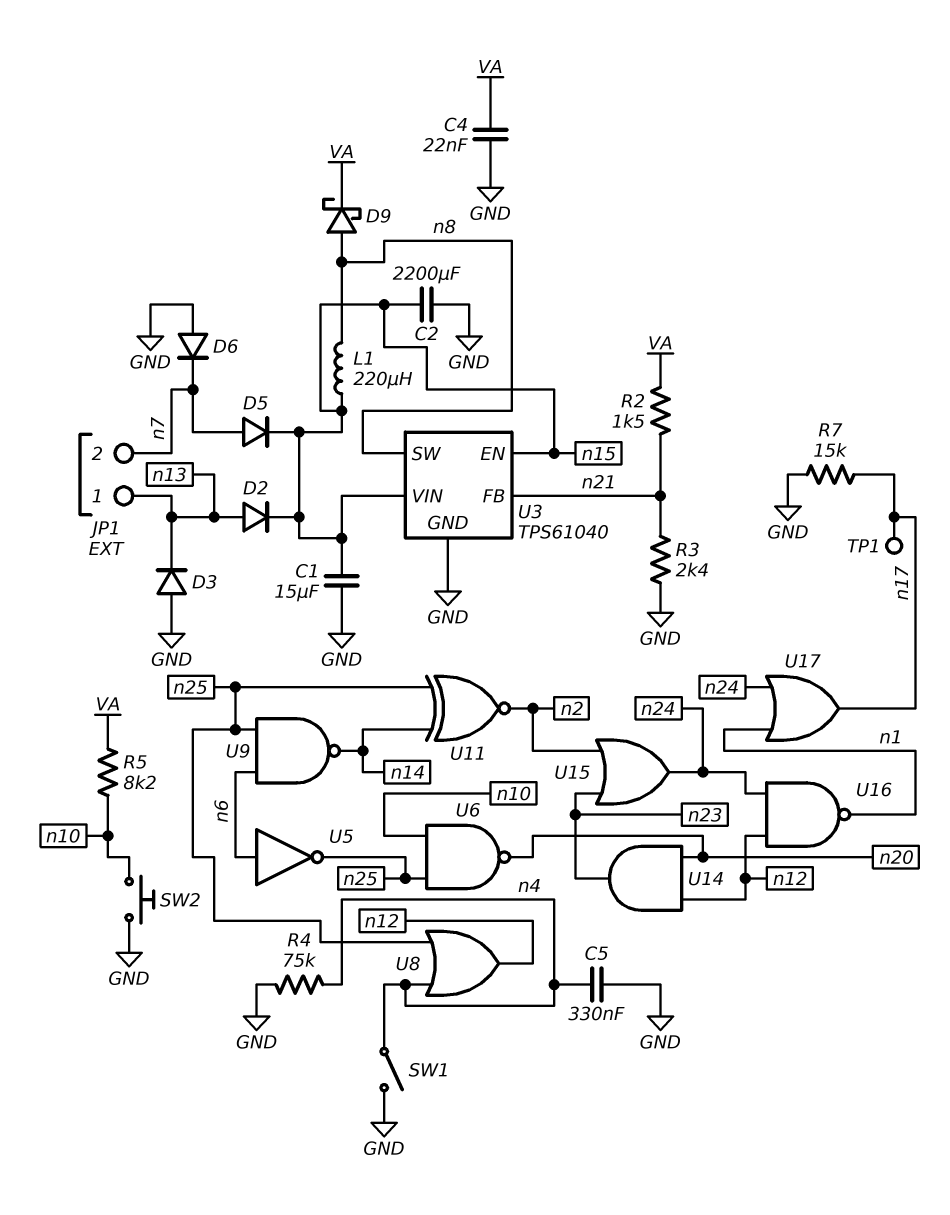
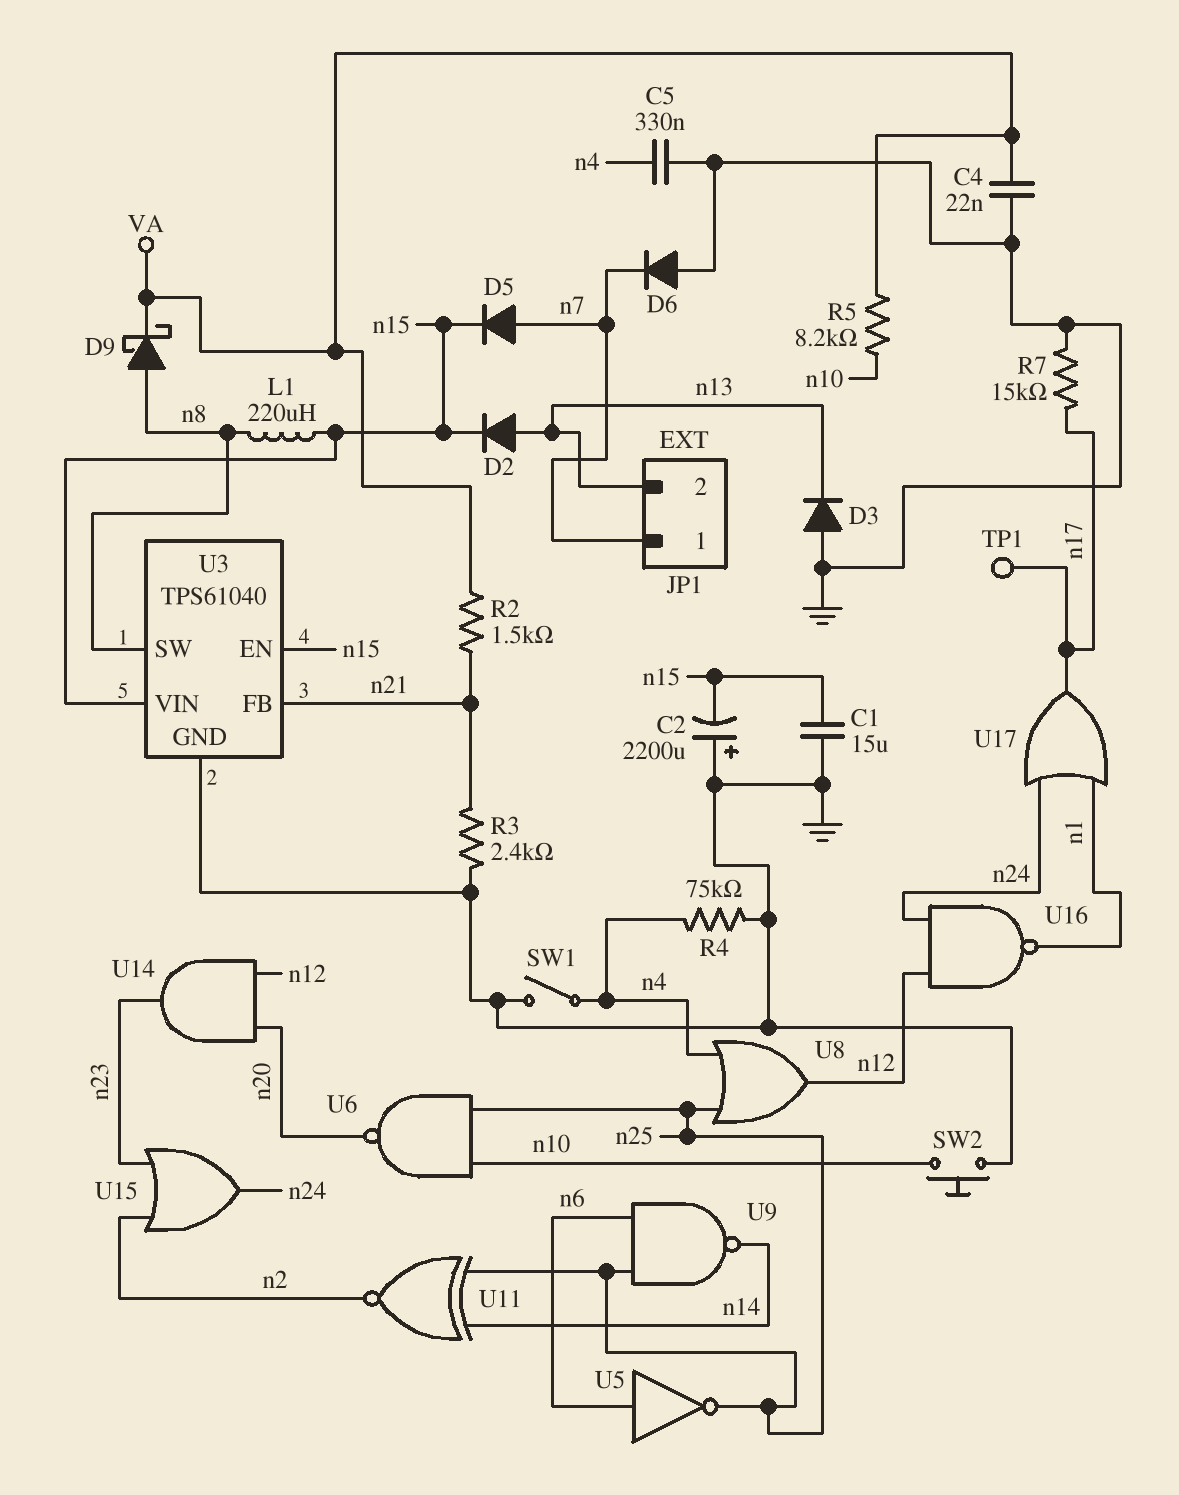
C2: 2200uF (GND, n15) -> 2200uF (plus GND, minus n15)
JP1 pin 1: n13 -> n7
JP1 pin 2: n7 -> n13

